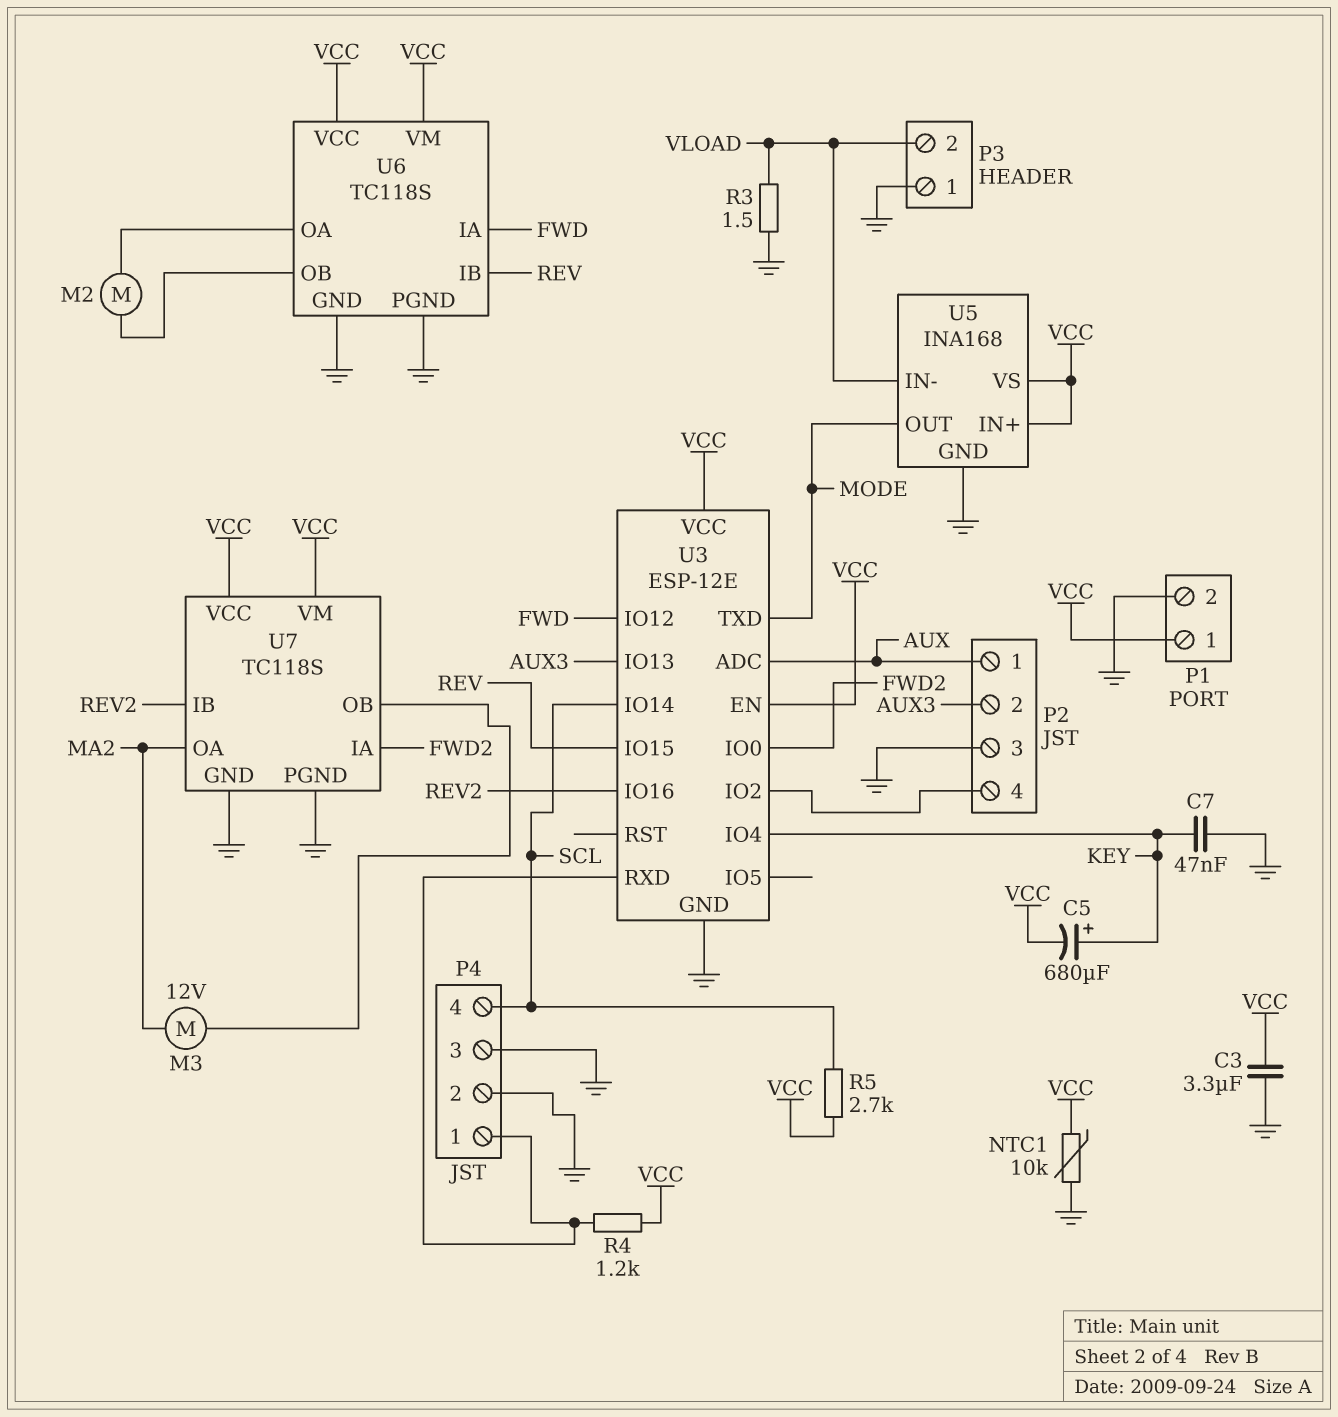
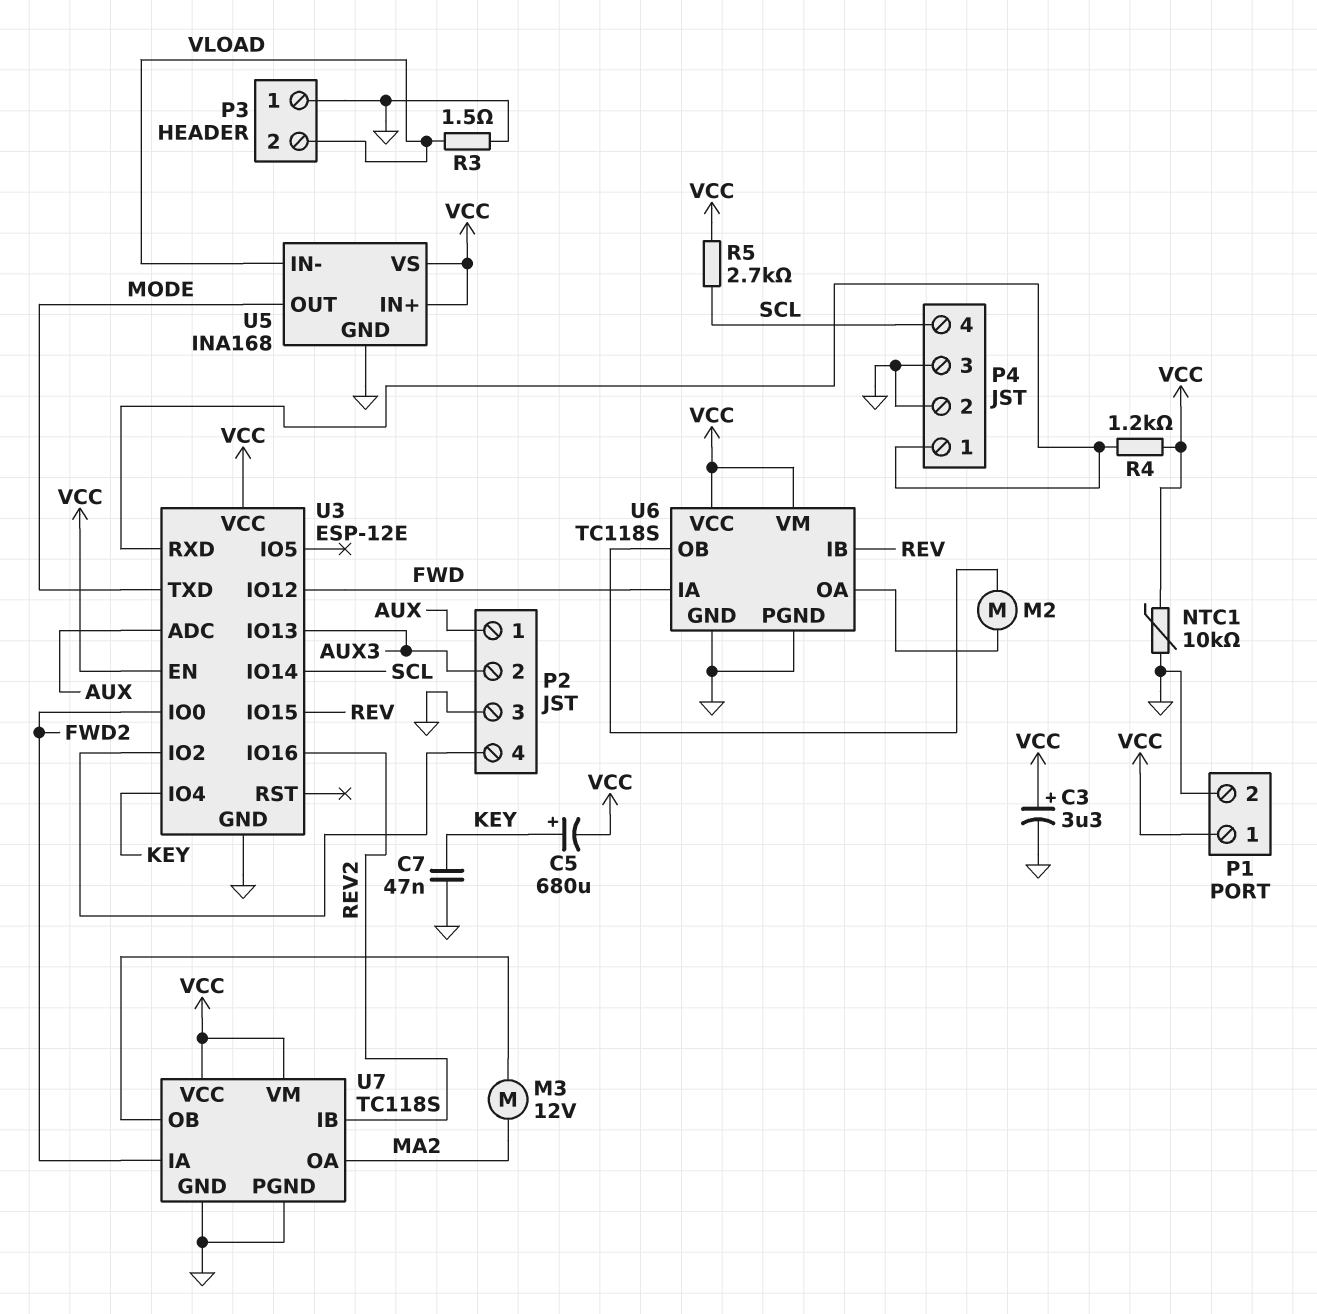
C3: 3.3uF (GND, VCC) -> 3.3uF (plus VCC, minus GND)

